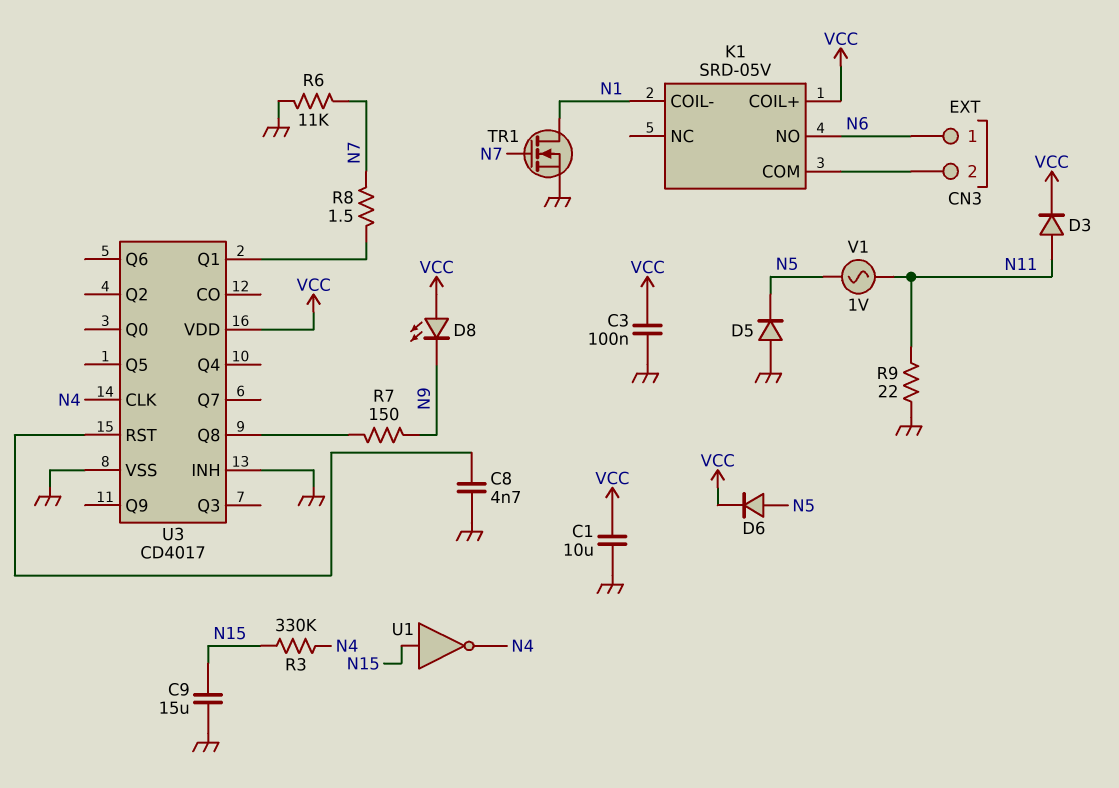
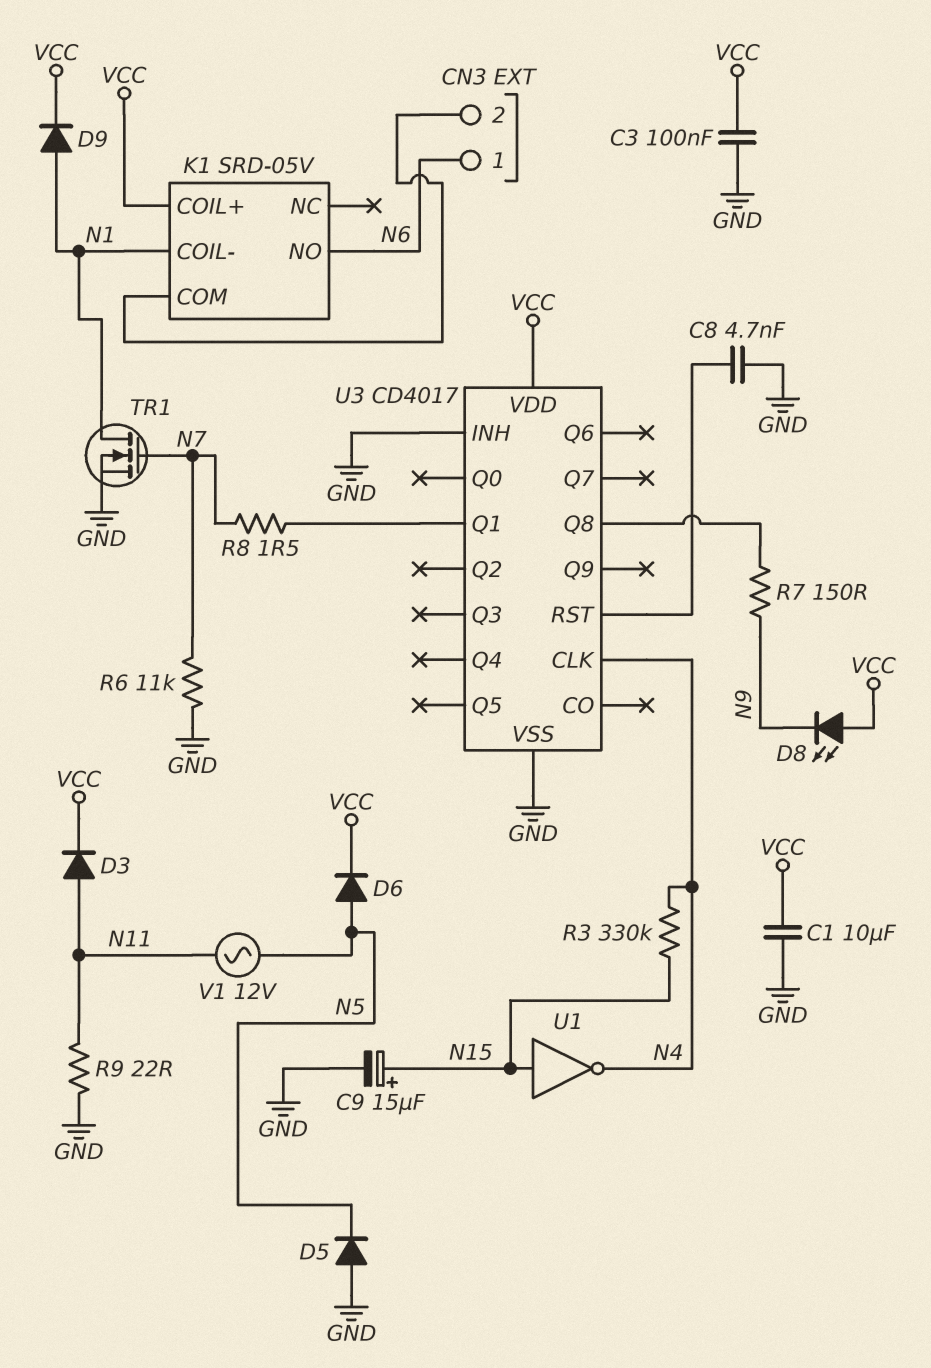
C9: 15uF (GND, N15) -> 15uF (plus N15, minus GND)
D9: none -> diode (A N1, K VCC)
V1: AC 1V (N5, N11) -> AC 12V (N5, N11)

